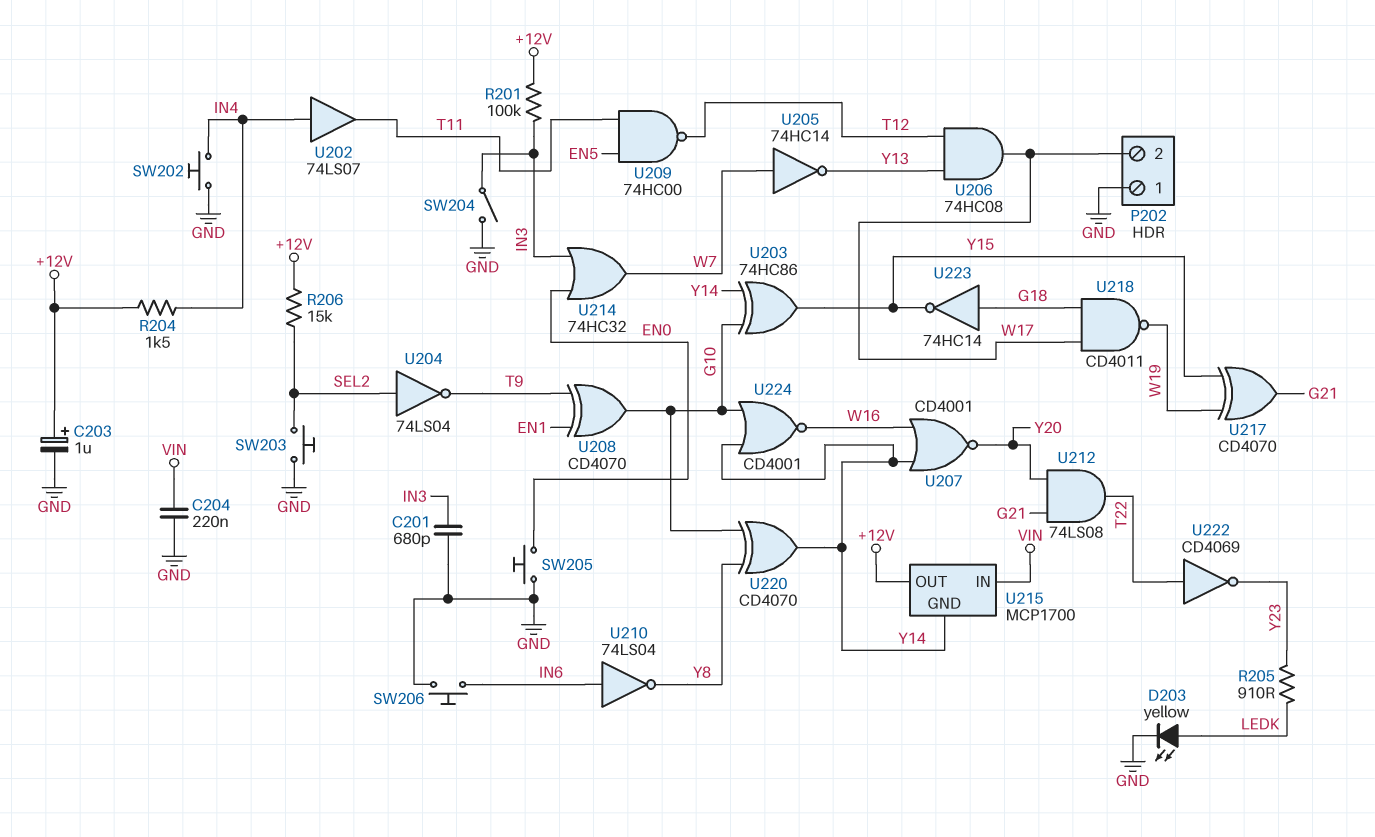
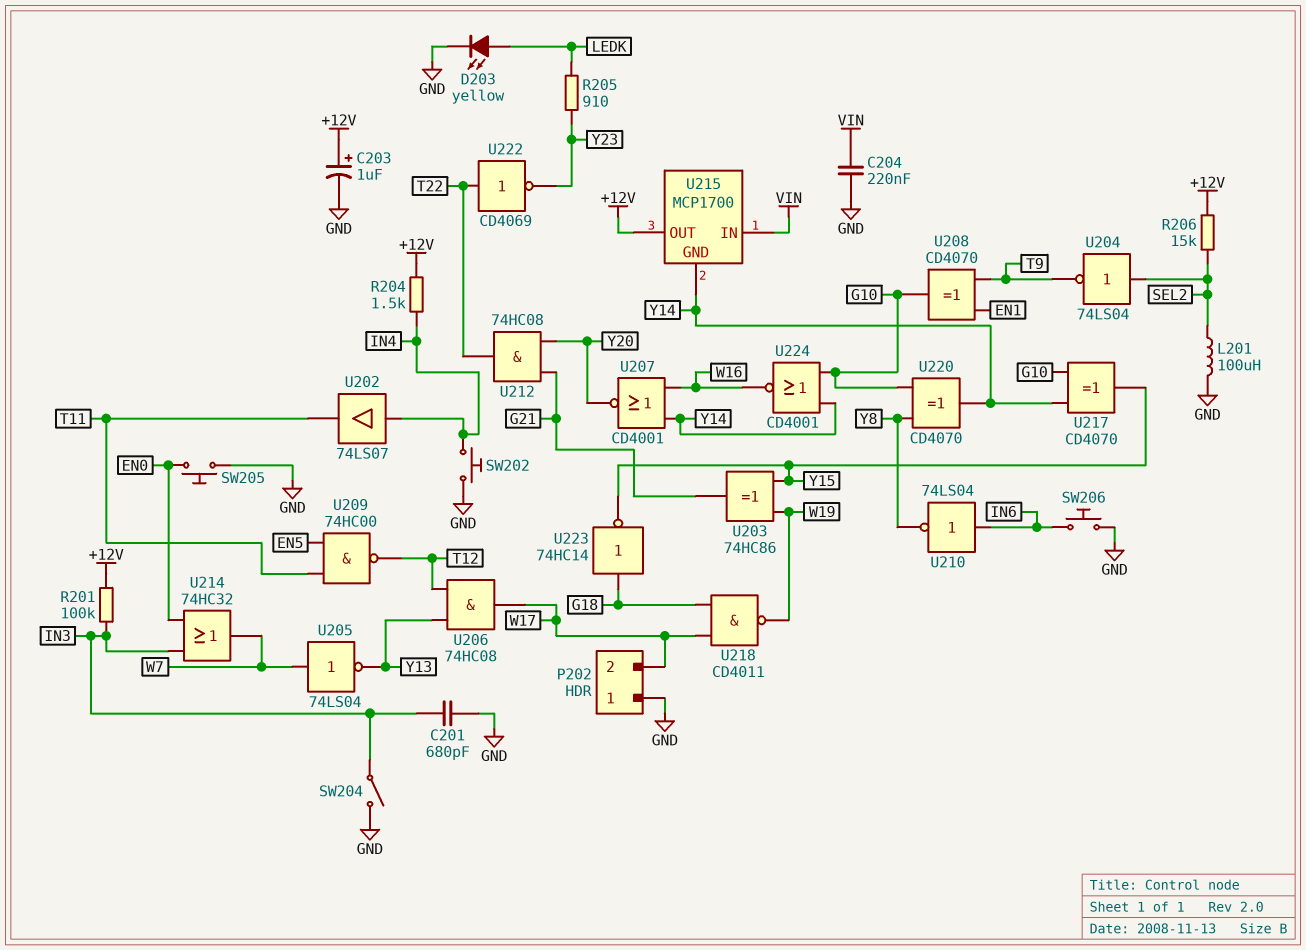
L201: none -> 100uH (GND, SEL2)
SW203: button (GND, SEL2) -> none
U203: XOR 74HC86 (in G10, in Y14, out Y15) -> XOR 74HC86 (in W19, in Y15, out G21)
U205: NOT 74HC14 (in W7, out Y13) -> NOT 74LS04 (in W7, out Y13)
U212: AND 74LS08 (in G21, in Y20, out T22) -> AND 74HC08 (in G21, in Y20, out T22)
U217: XOR CD4070 (in W19, in Y15, out G21) -> XOR CD4070 (in G10, in Y14, out Y15)

